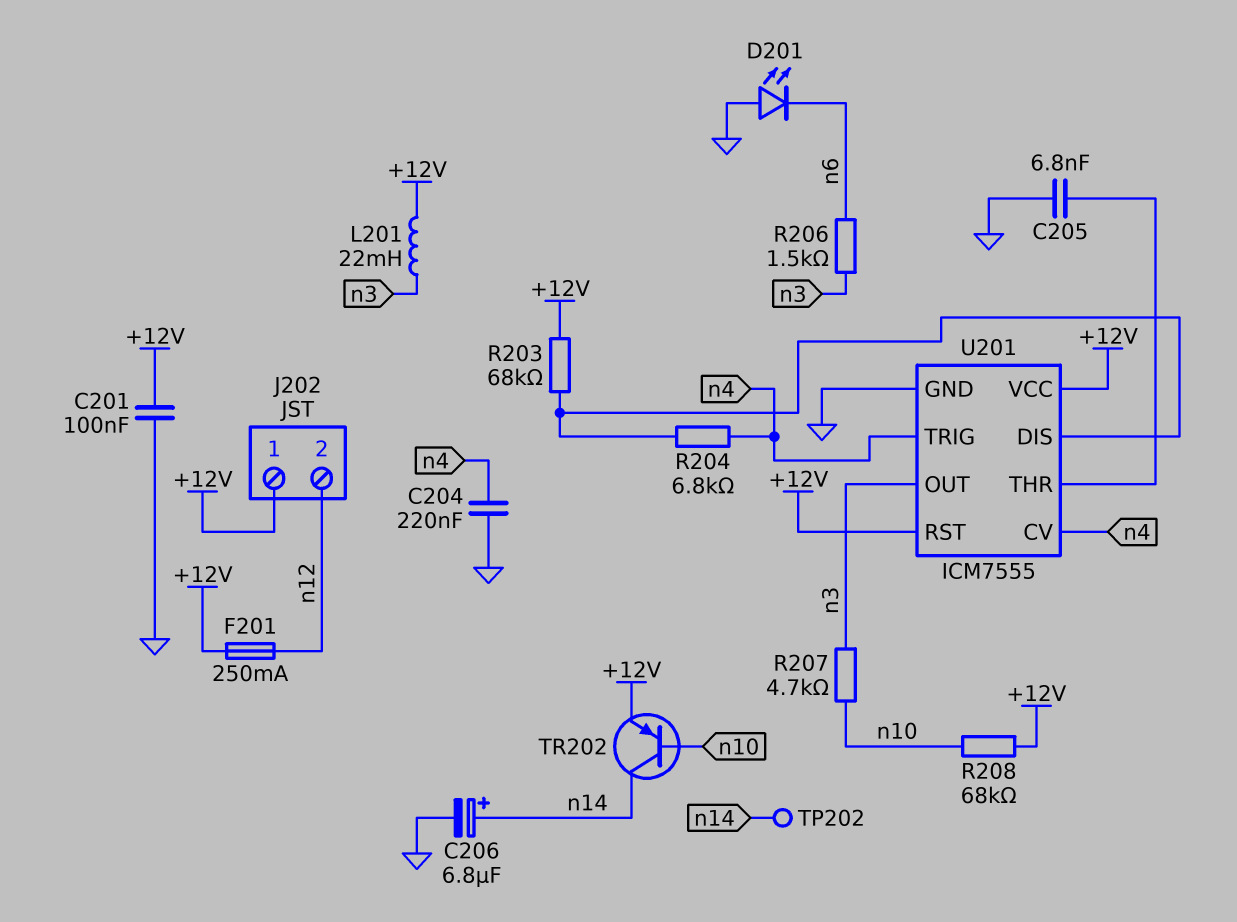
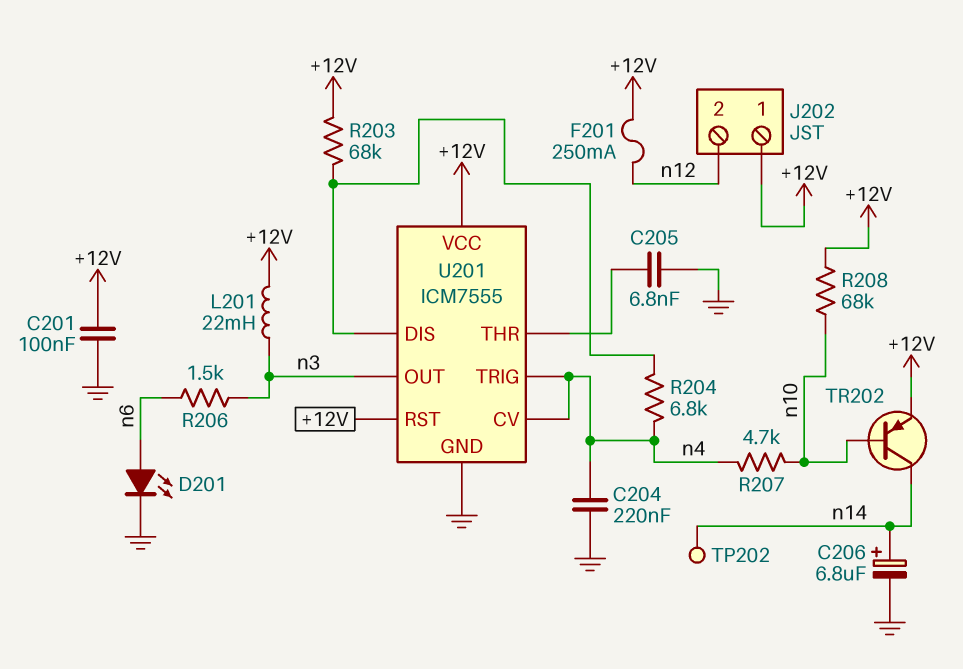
D201: LED (A GND, K n6) -> LED (A n6, K GND)
R207: 4.7k (n3, n10) -> 4.7k (n4, n10)

